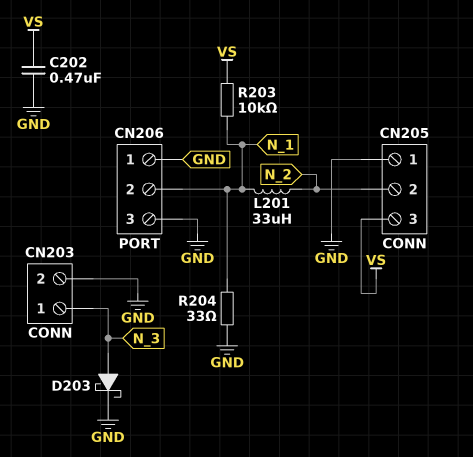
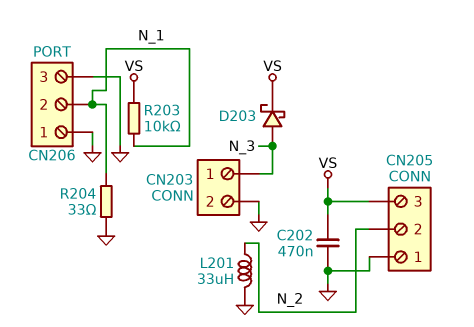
D203: schottky (A N_3, K GND) -> schottky (A N_3, K VS)
L201: 33uH (N_1, N_2) -> 33uH (GND, N_2)

